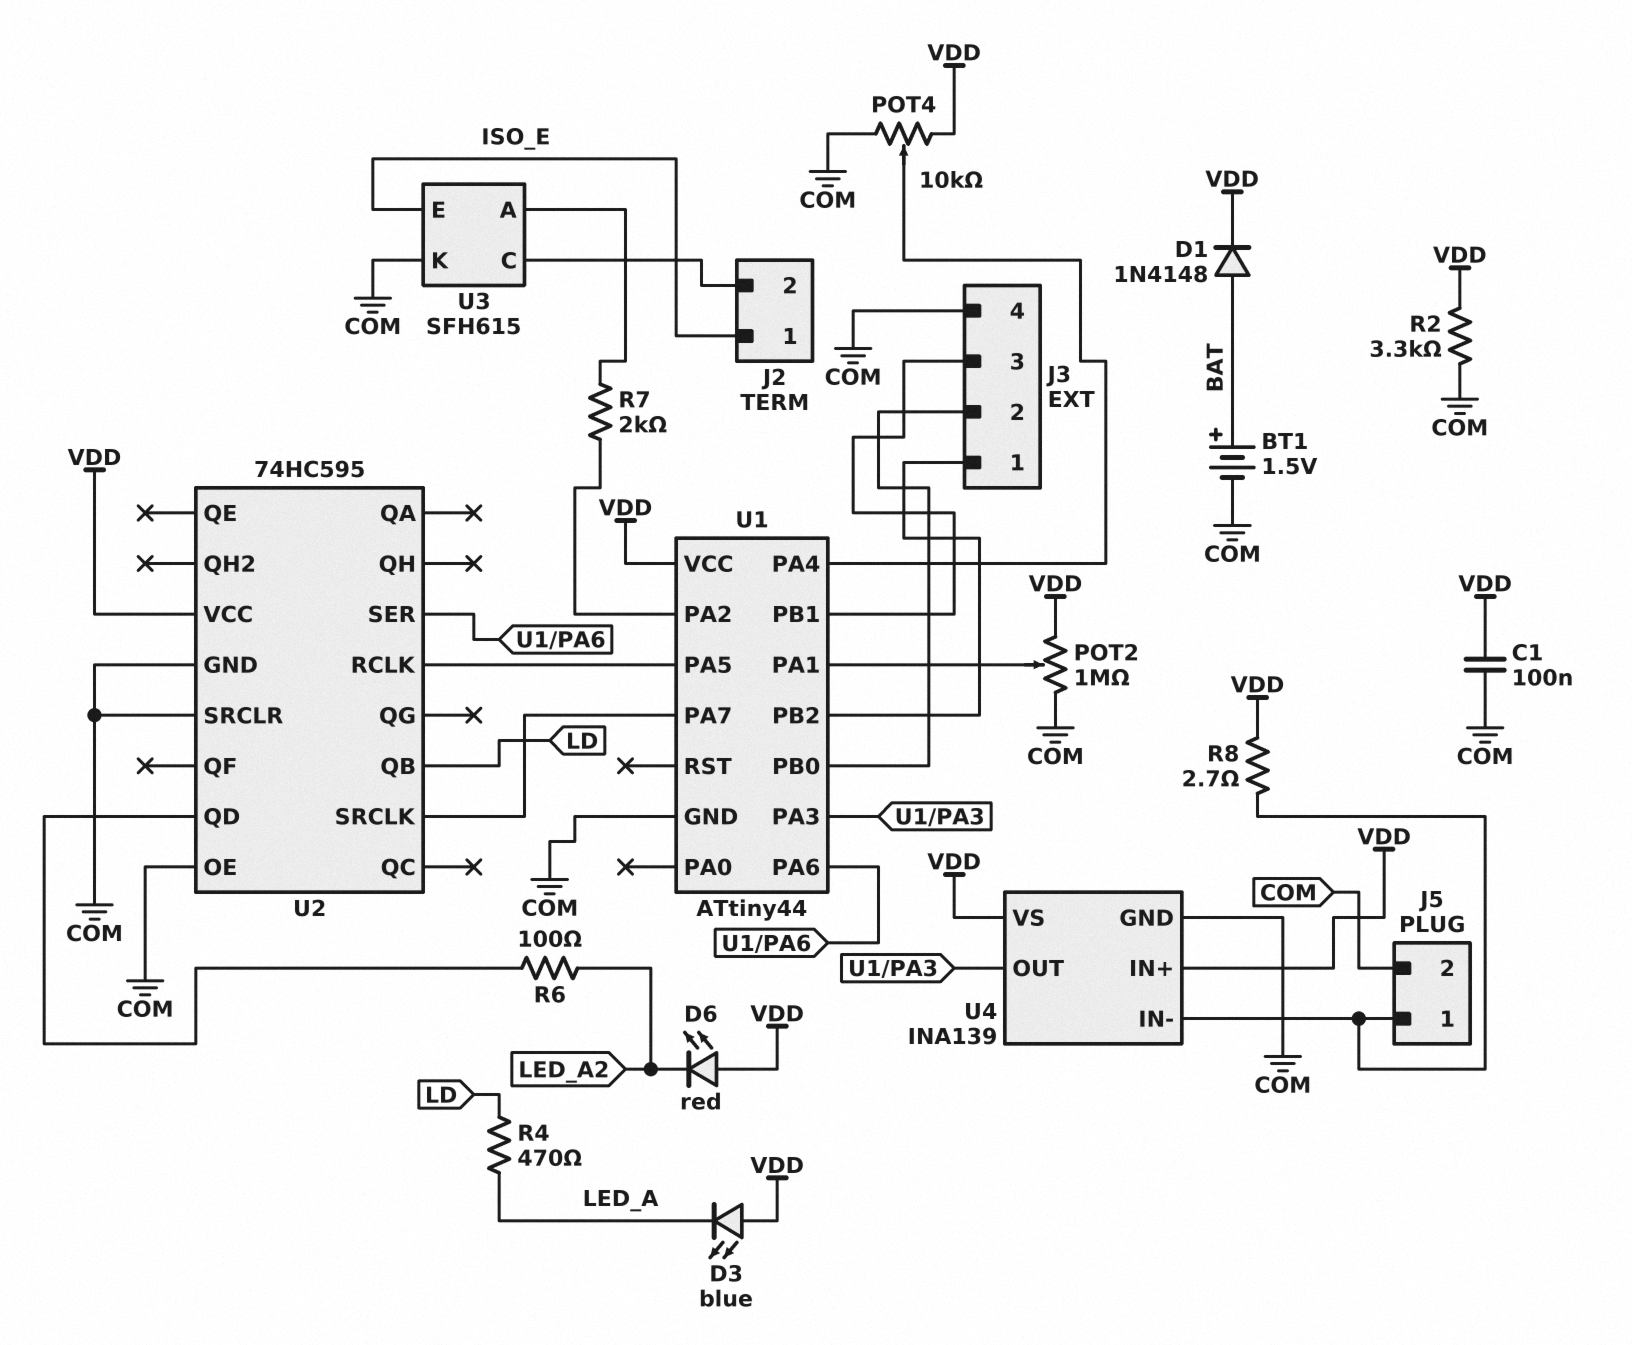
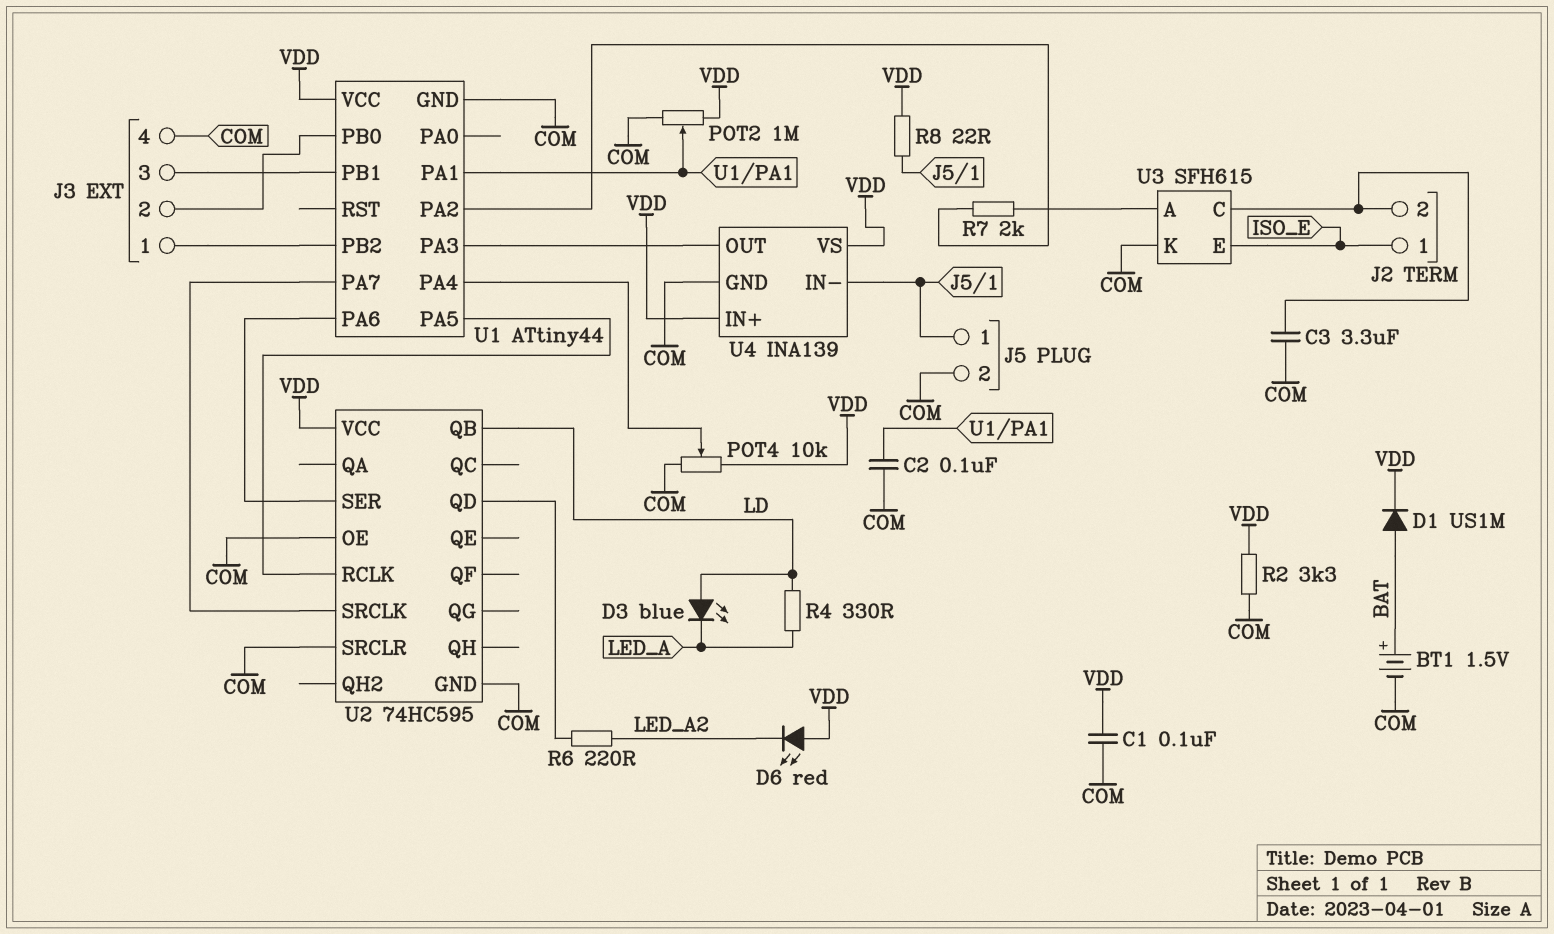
C2: none -> 100nF (COM, U1/PA1)
C3: none -> 3.3uF (COM, J2/2)
D1: diode 1N4148 (A BAT, K VDD) -> diode US1M (A BAT, K VDD)
D3: LED blue (A VDD, K LED_A) -> LED blue (A LD, K LED_A)
R4: 470 (LD, LED_A) -> 330 (LD, LED_A)
R6: 100 (LED_A2, U2/QD) -> 220 (LED_A2, U2/QD)
R8: 2.7 (J5/1, VDD) -> 22 (J5/1, VDD)

